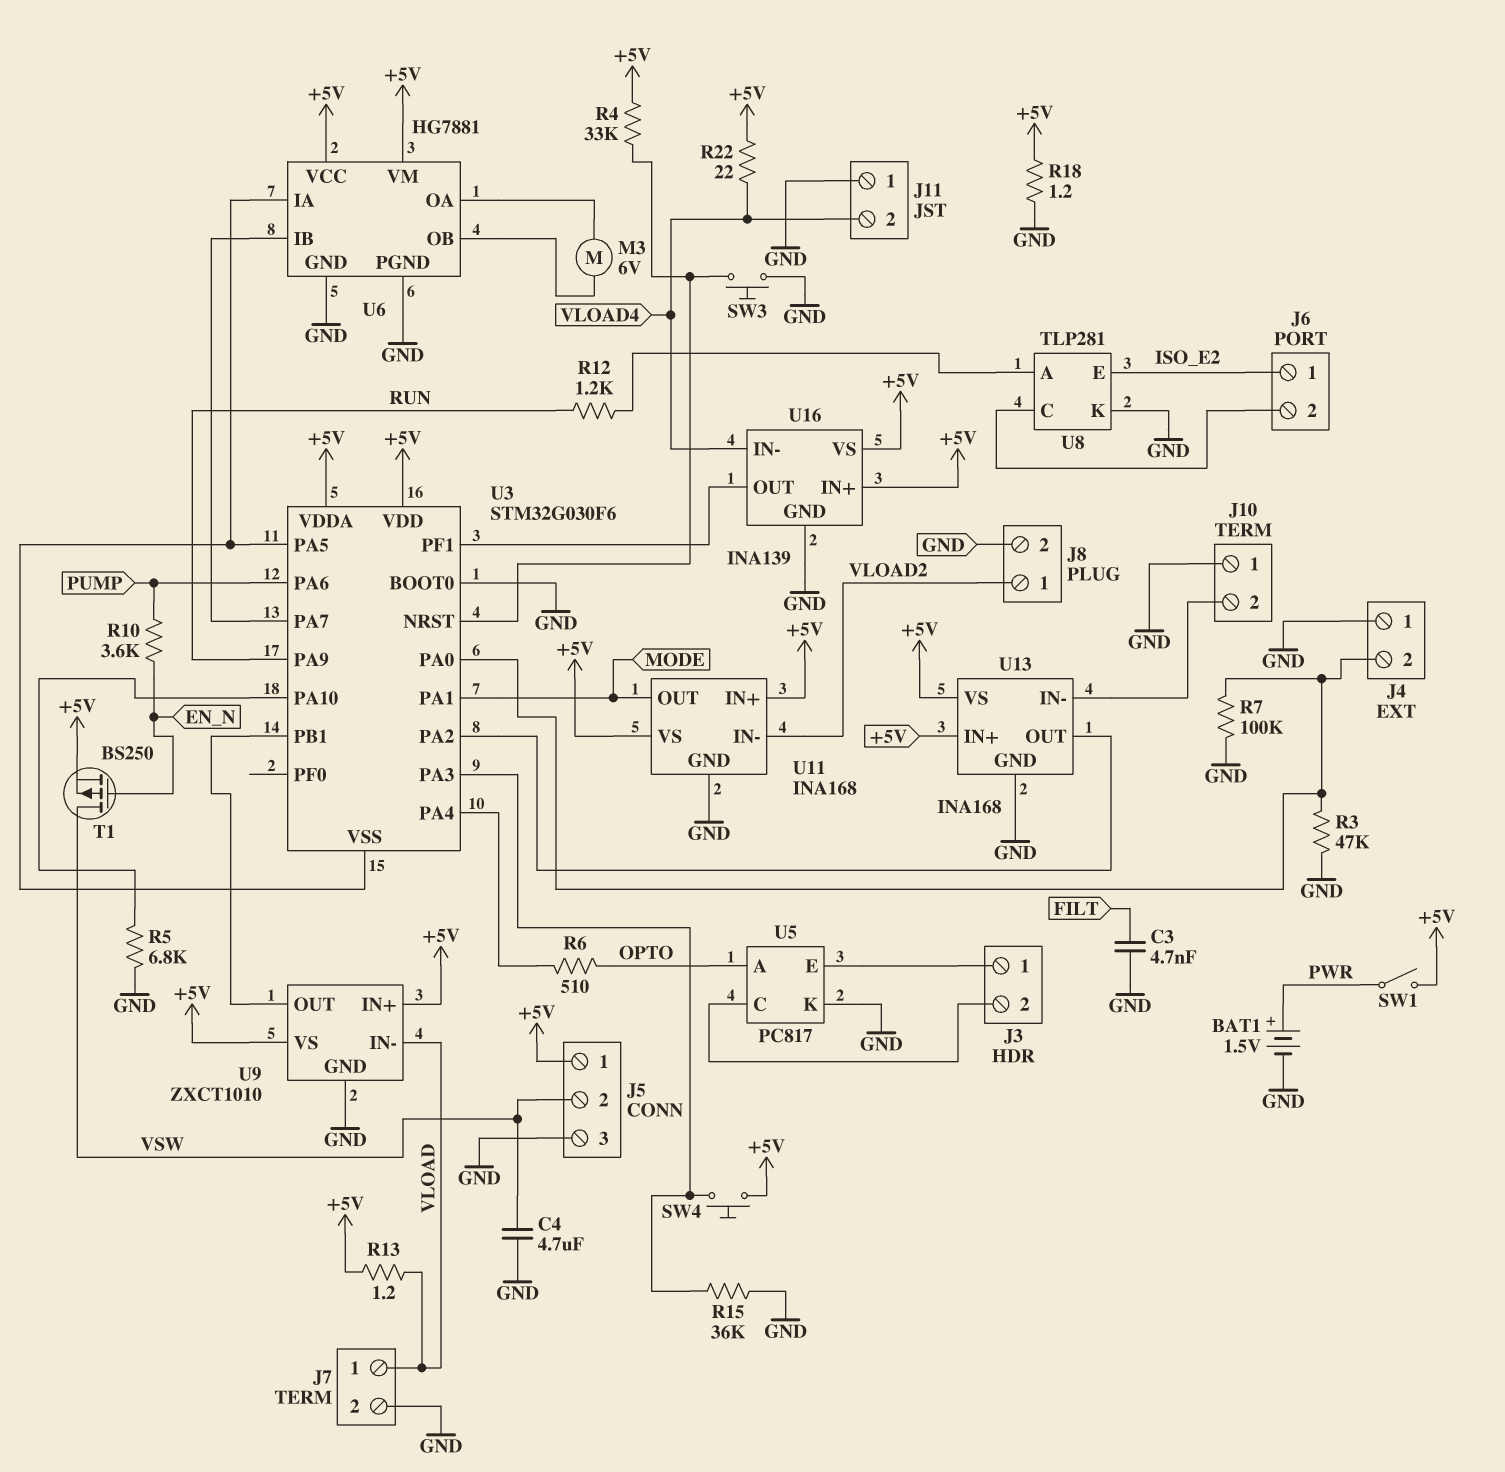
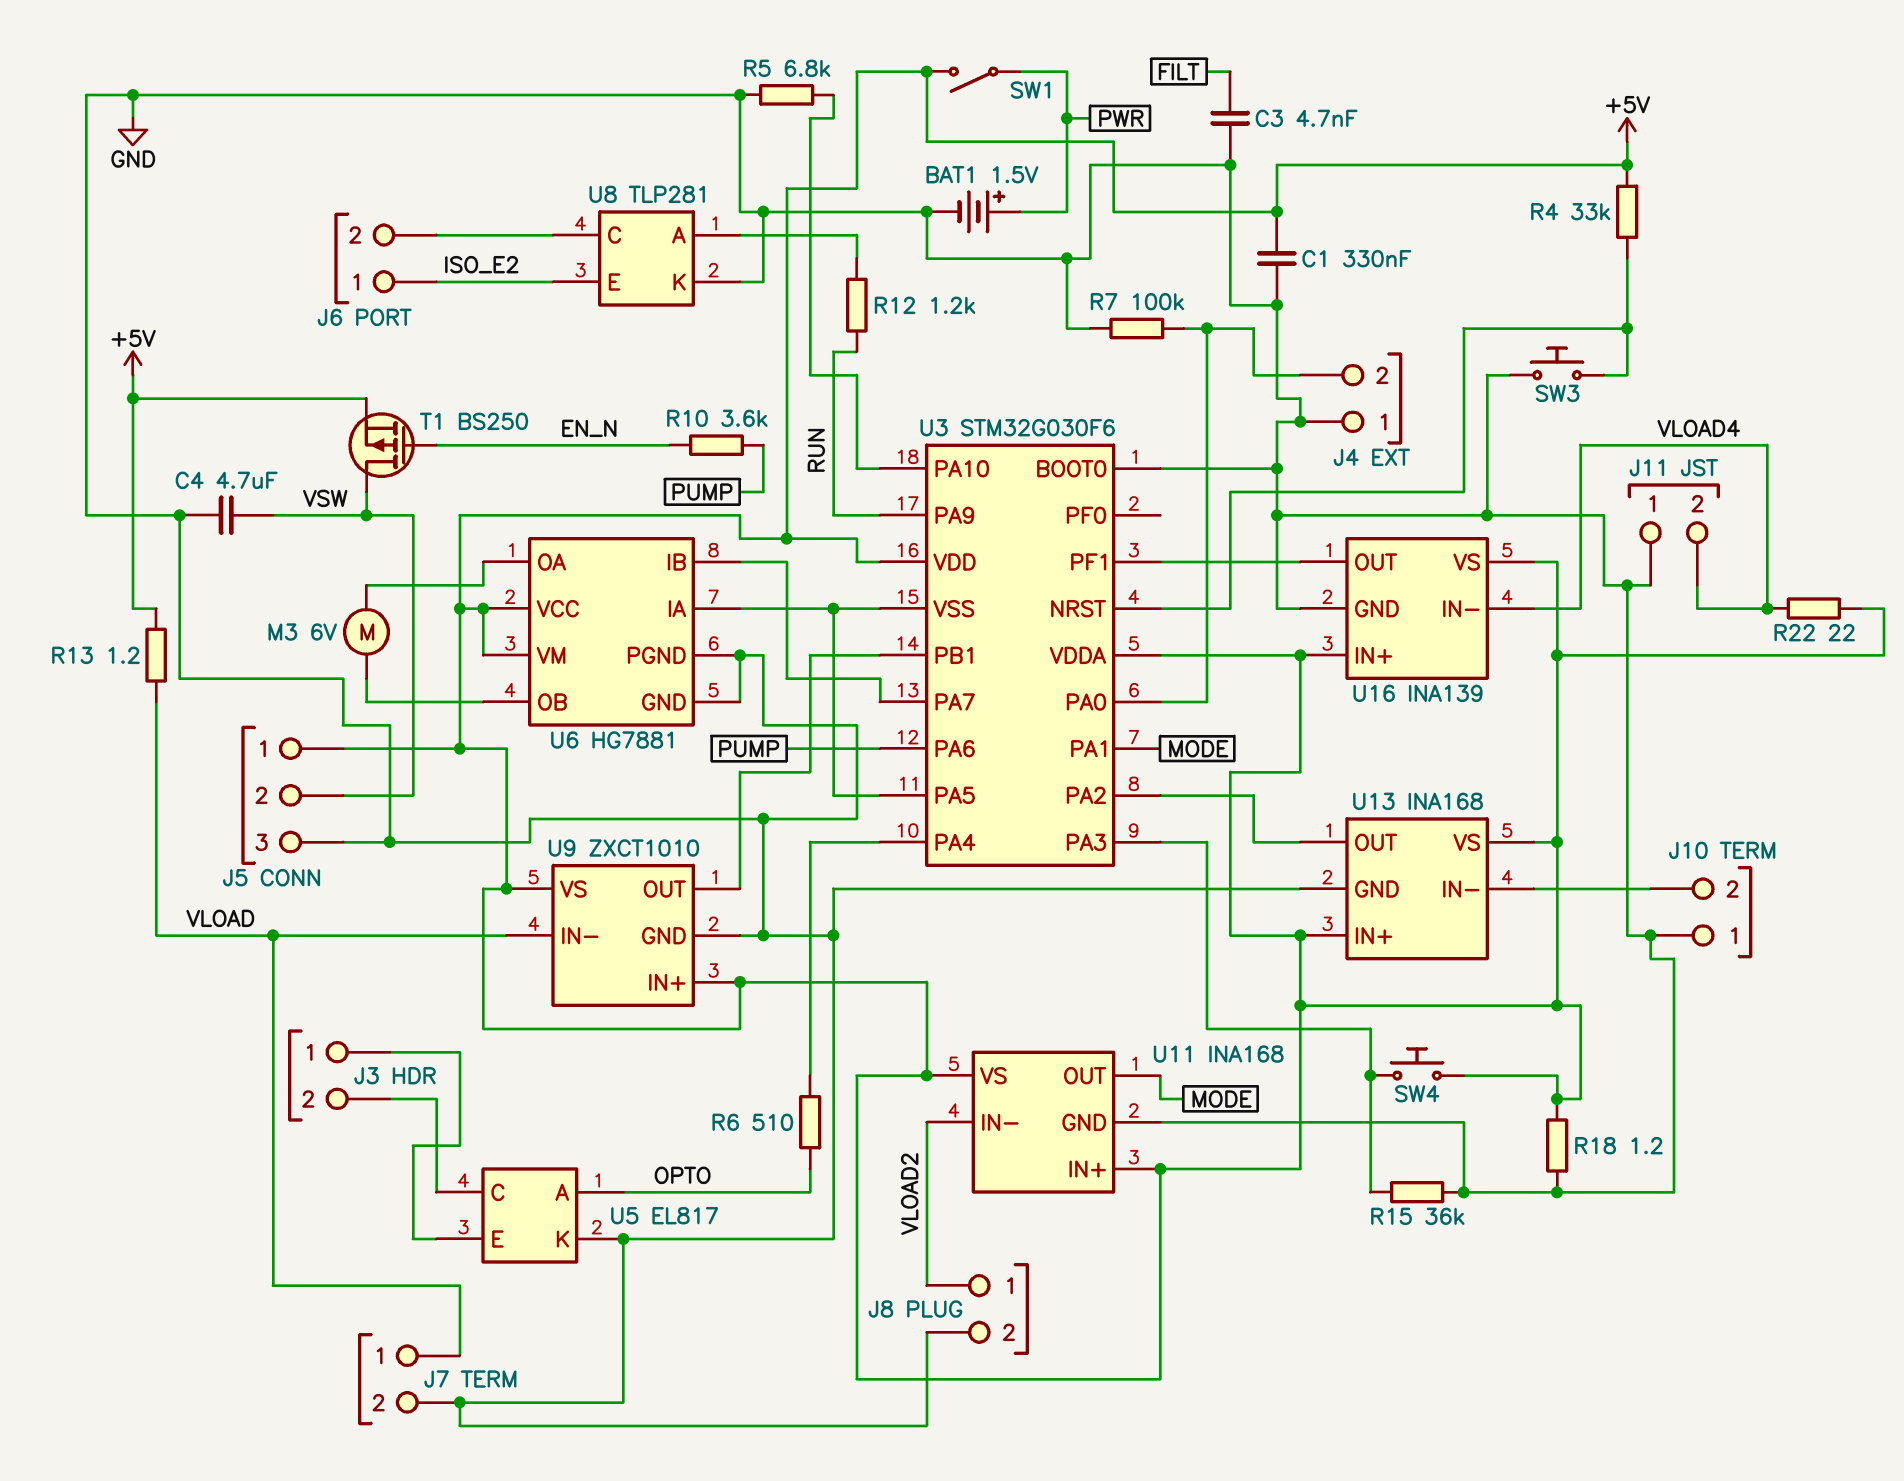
C1: none -> 330nF (+5V, GND)
R3: 47k (GND, J4/2) -> none
U5: PC817 -> EL817

